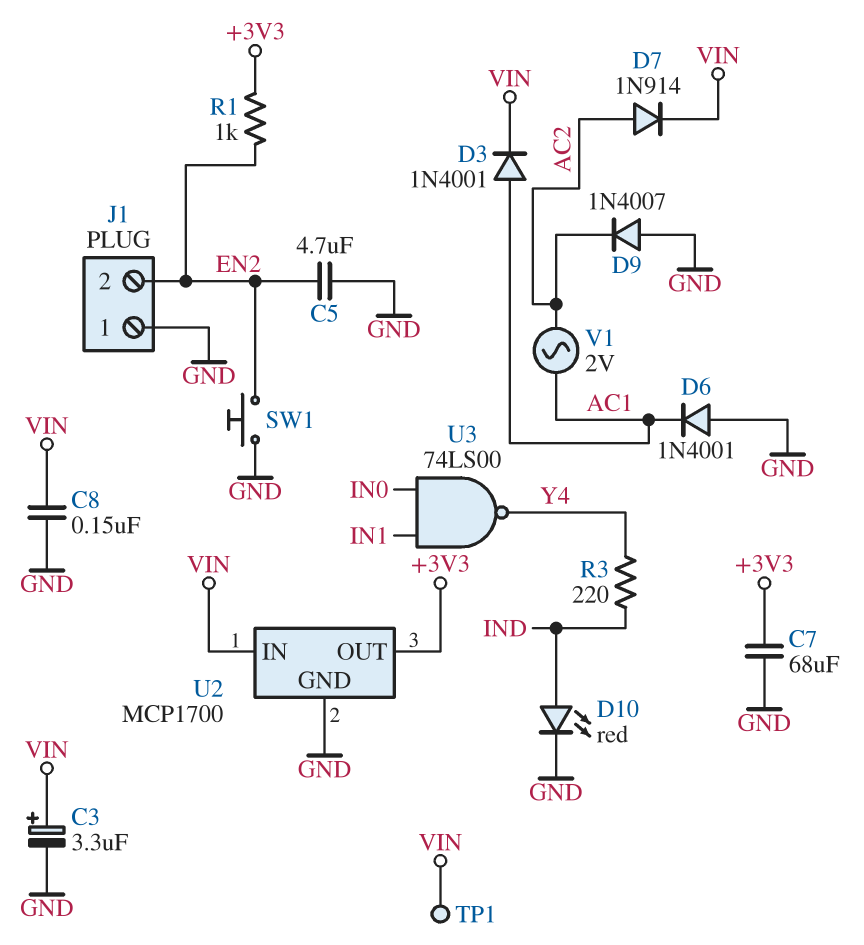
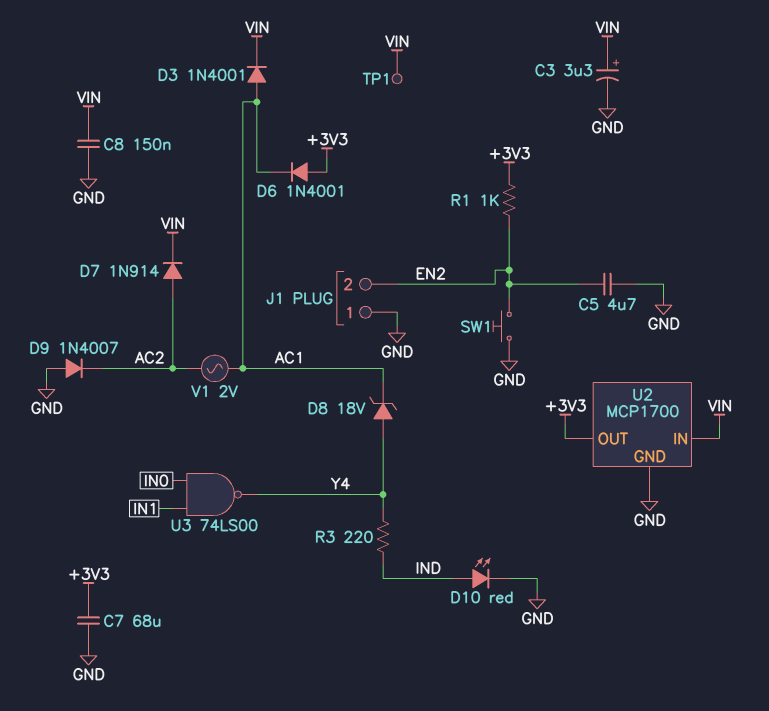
D6: diode 1N4001 (A GND, K AC1) -> diode 1N4001 (A +3V3, K AC1)
D8: none -> zener 18V (A Y4, K AC1)

